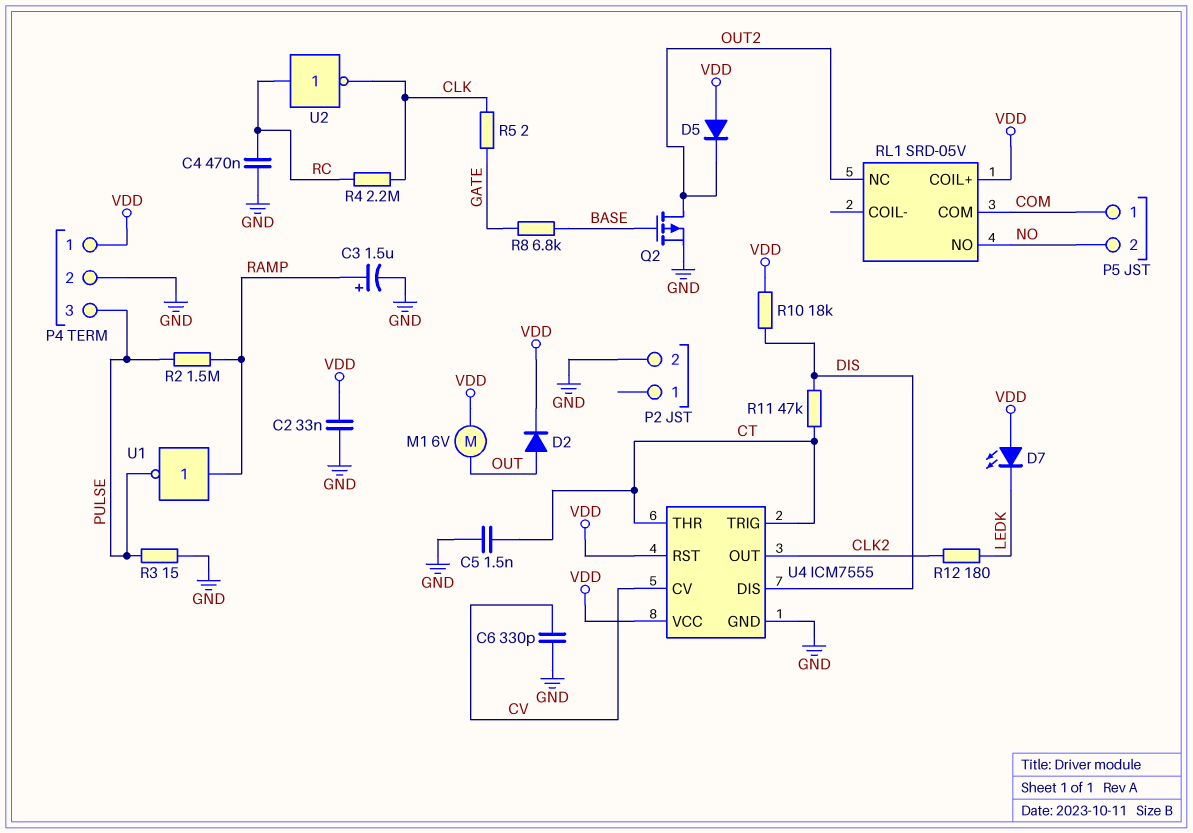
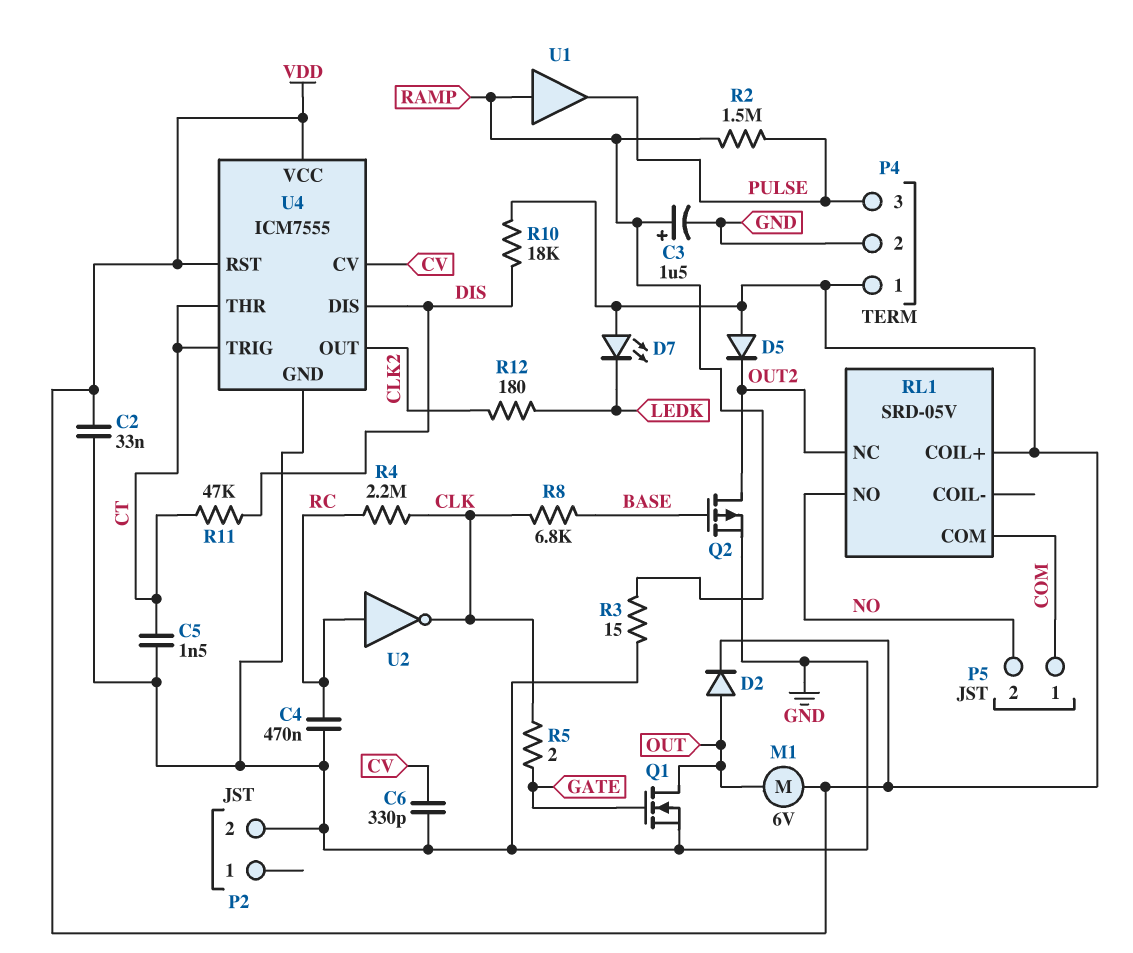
Q1: none -> NMOS (G GATE, D OUT, S GND)
R3: 15 (GND, PULSE) -> 15 (GND, RAMP)
R8: 6.8k (BASE, GATE) -> 6.8k (BASE, CLK)
U1: NOT (in RAMP, out PULSE) -> buffer (in RAMP, out PULSE)

